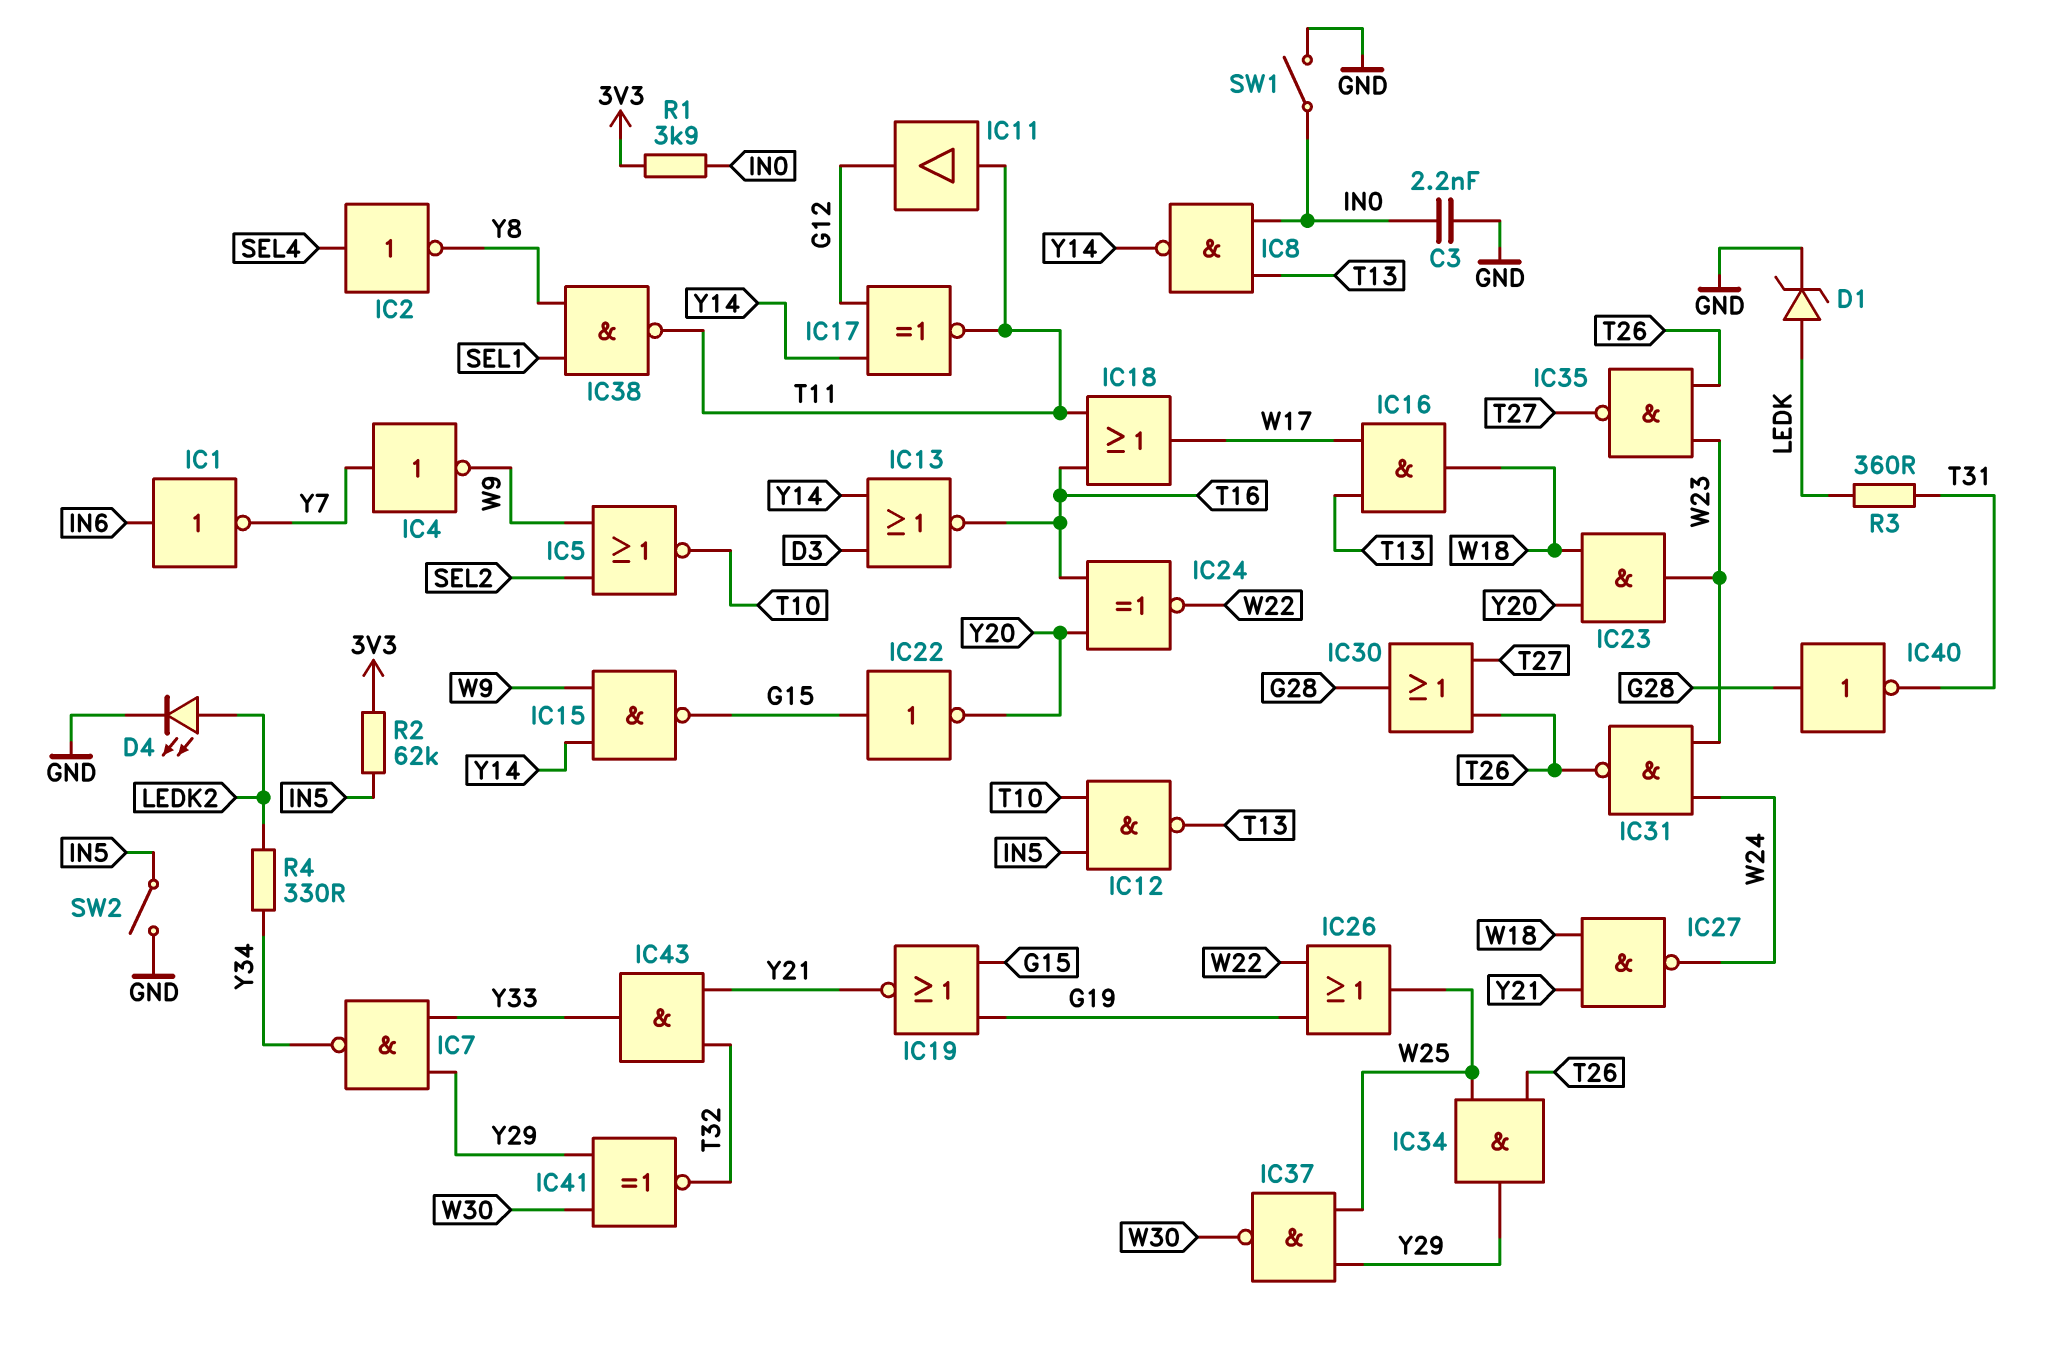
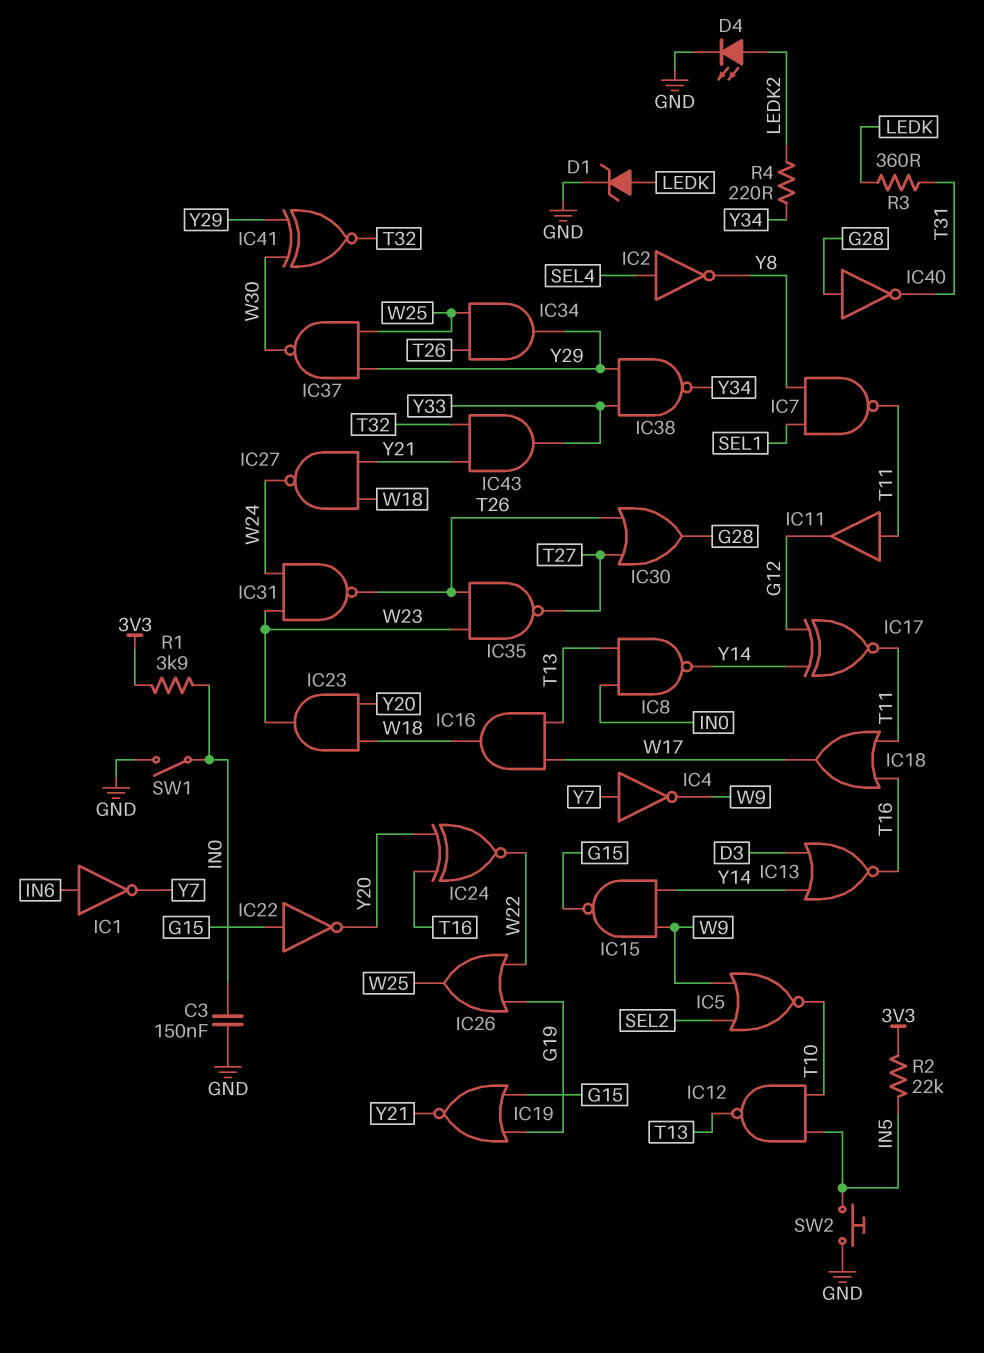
C3: 2.2nF (GND, IN0) -> 150nF (GND, IN0)
IC7: NAND (in Y29, in Y33, out Y34) -> NAND (in SEL1, in Y8, out T11)
IC38: NAND (in SEL1, in Y8, out T11) -> NAND (in Y29, in Y33, out Y34)
R2: 62k (3V3, IN5) -> 22k (3V3, IN5)
R4: 330 (LEDK2, Y34) -> 220 (LEDK2, Y34)
SW2: switch (GND, IN5) -> button (GND, IN5)

